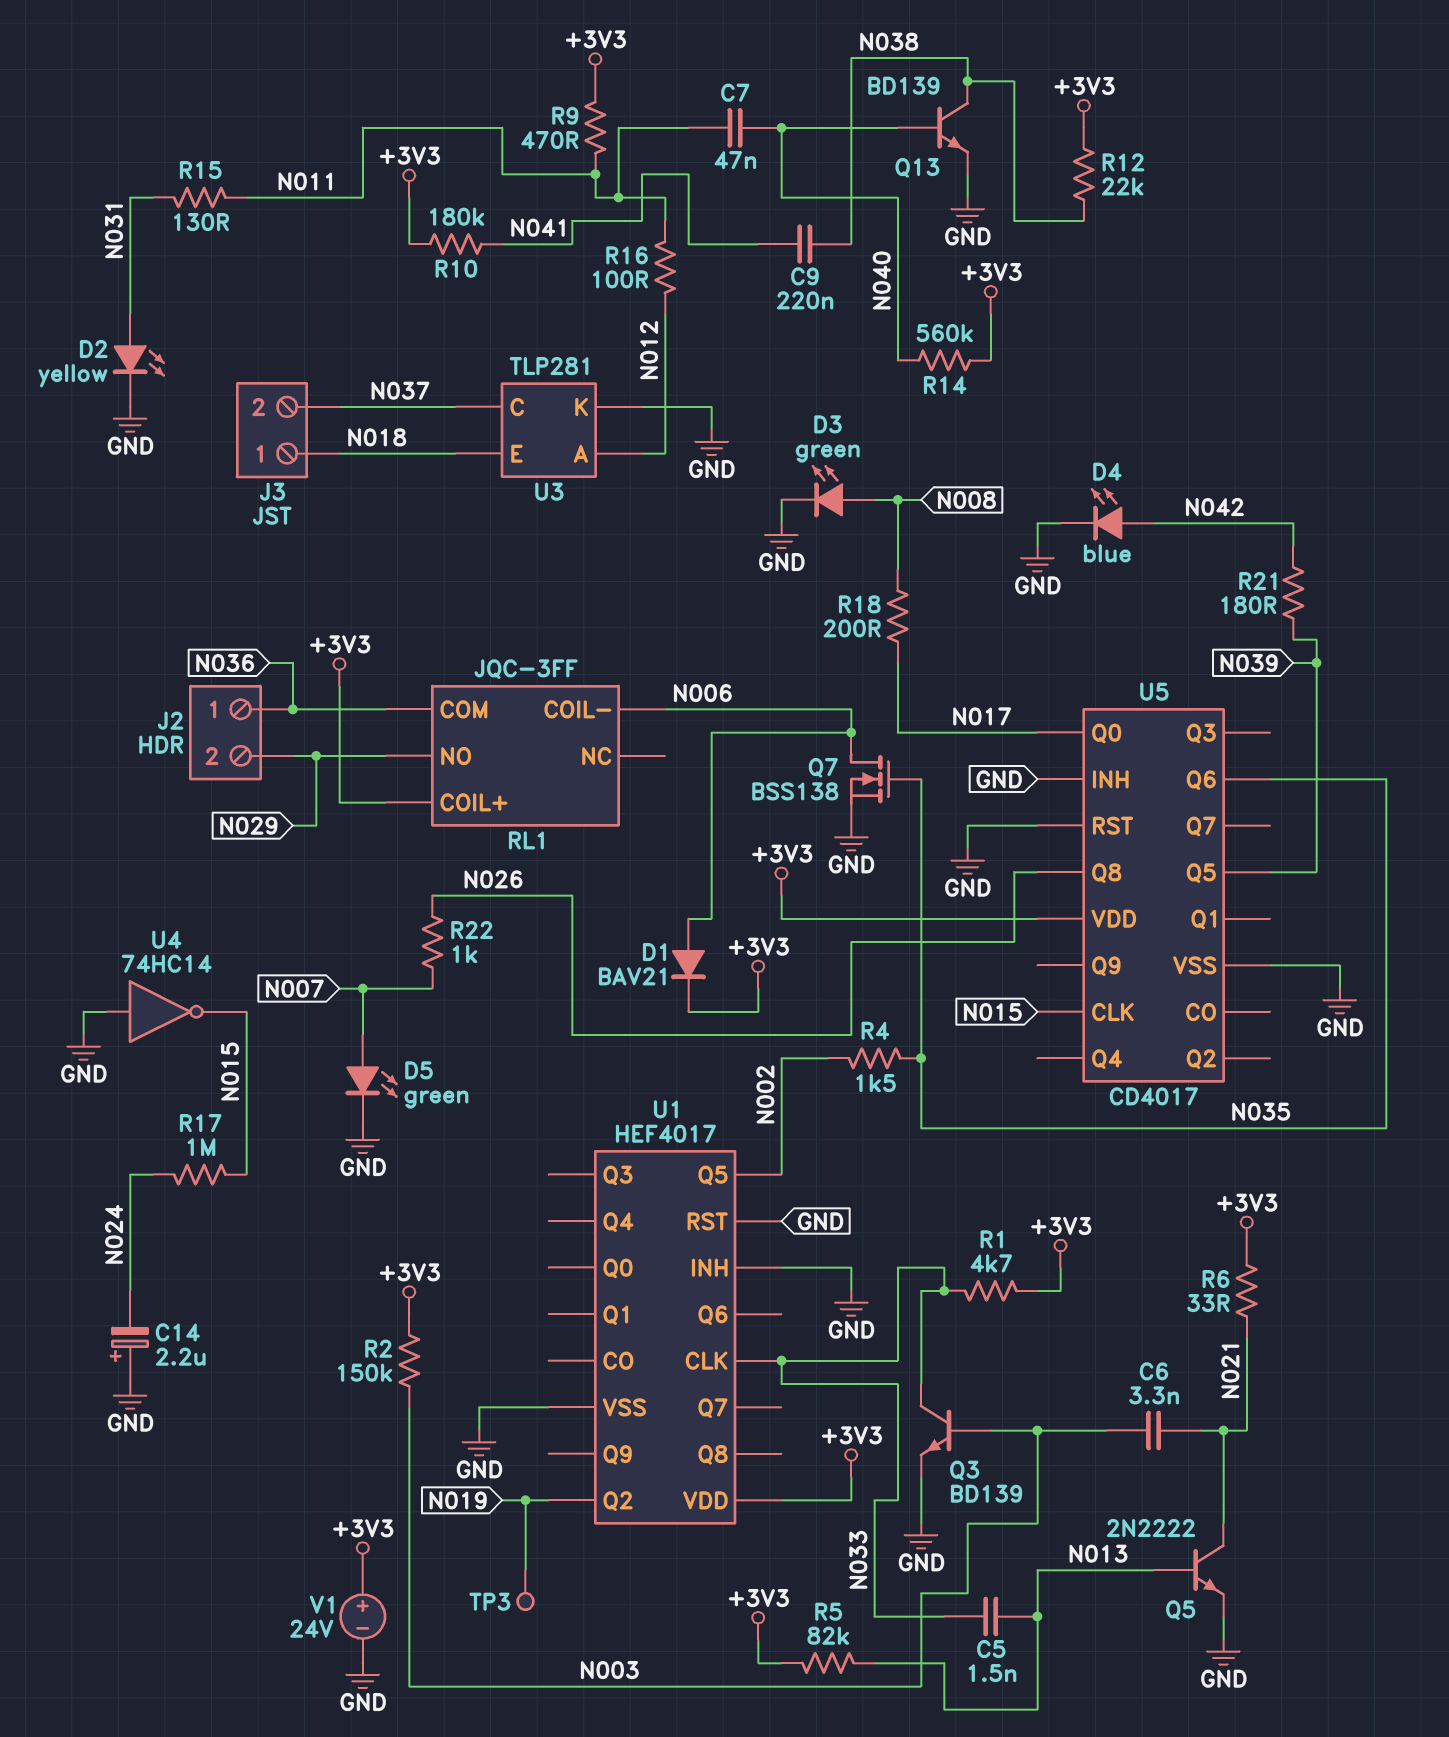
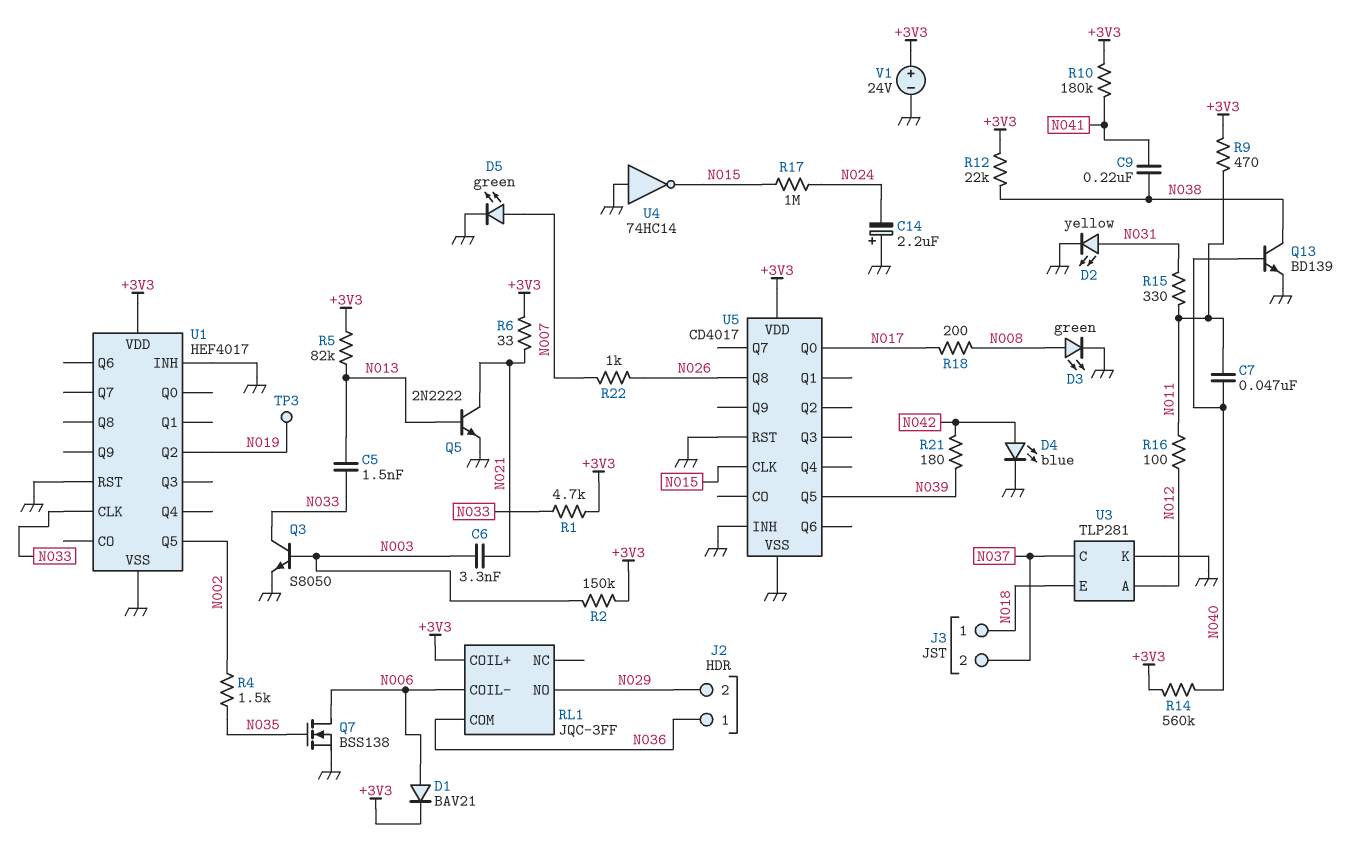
Q3: NPN BD139 (B N003, C N033, E GND) -> NPN S8050 (B N003, C N033, E GND)
R15: 130 (N011, N031) -> 330 (N011, N031)
U5 pin Q6: N035 -> none

